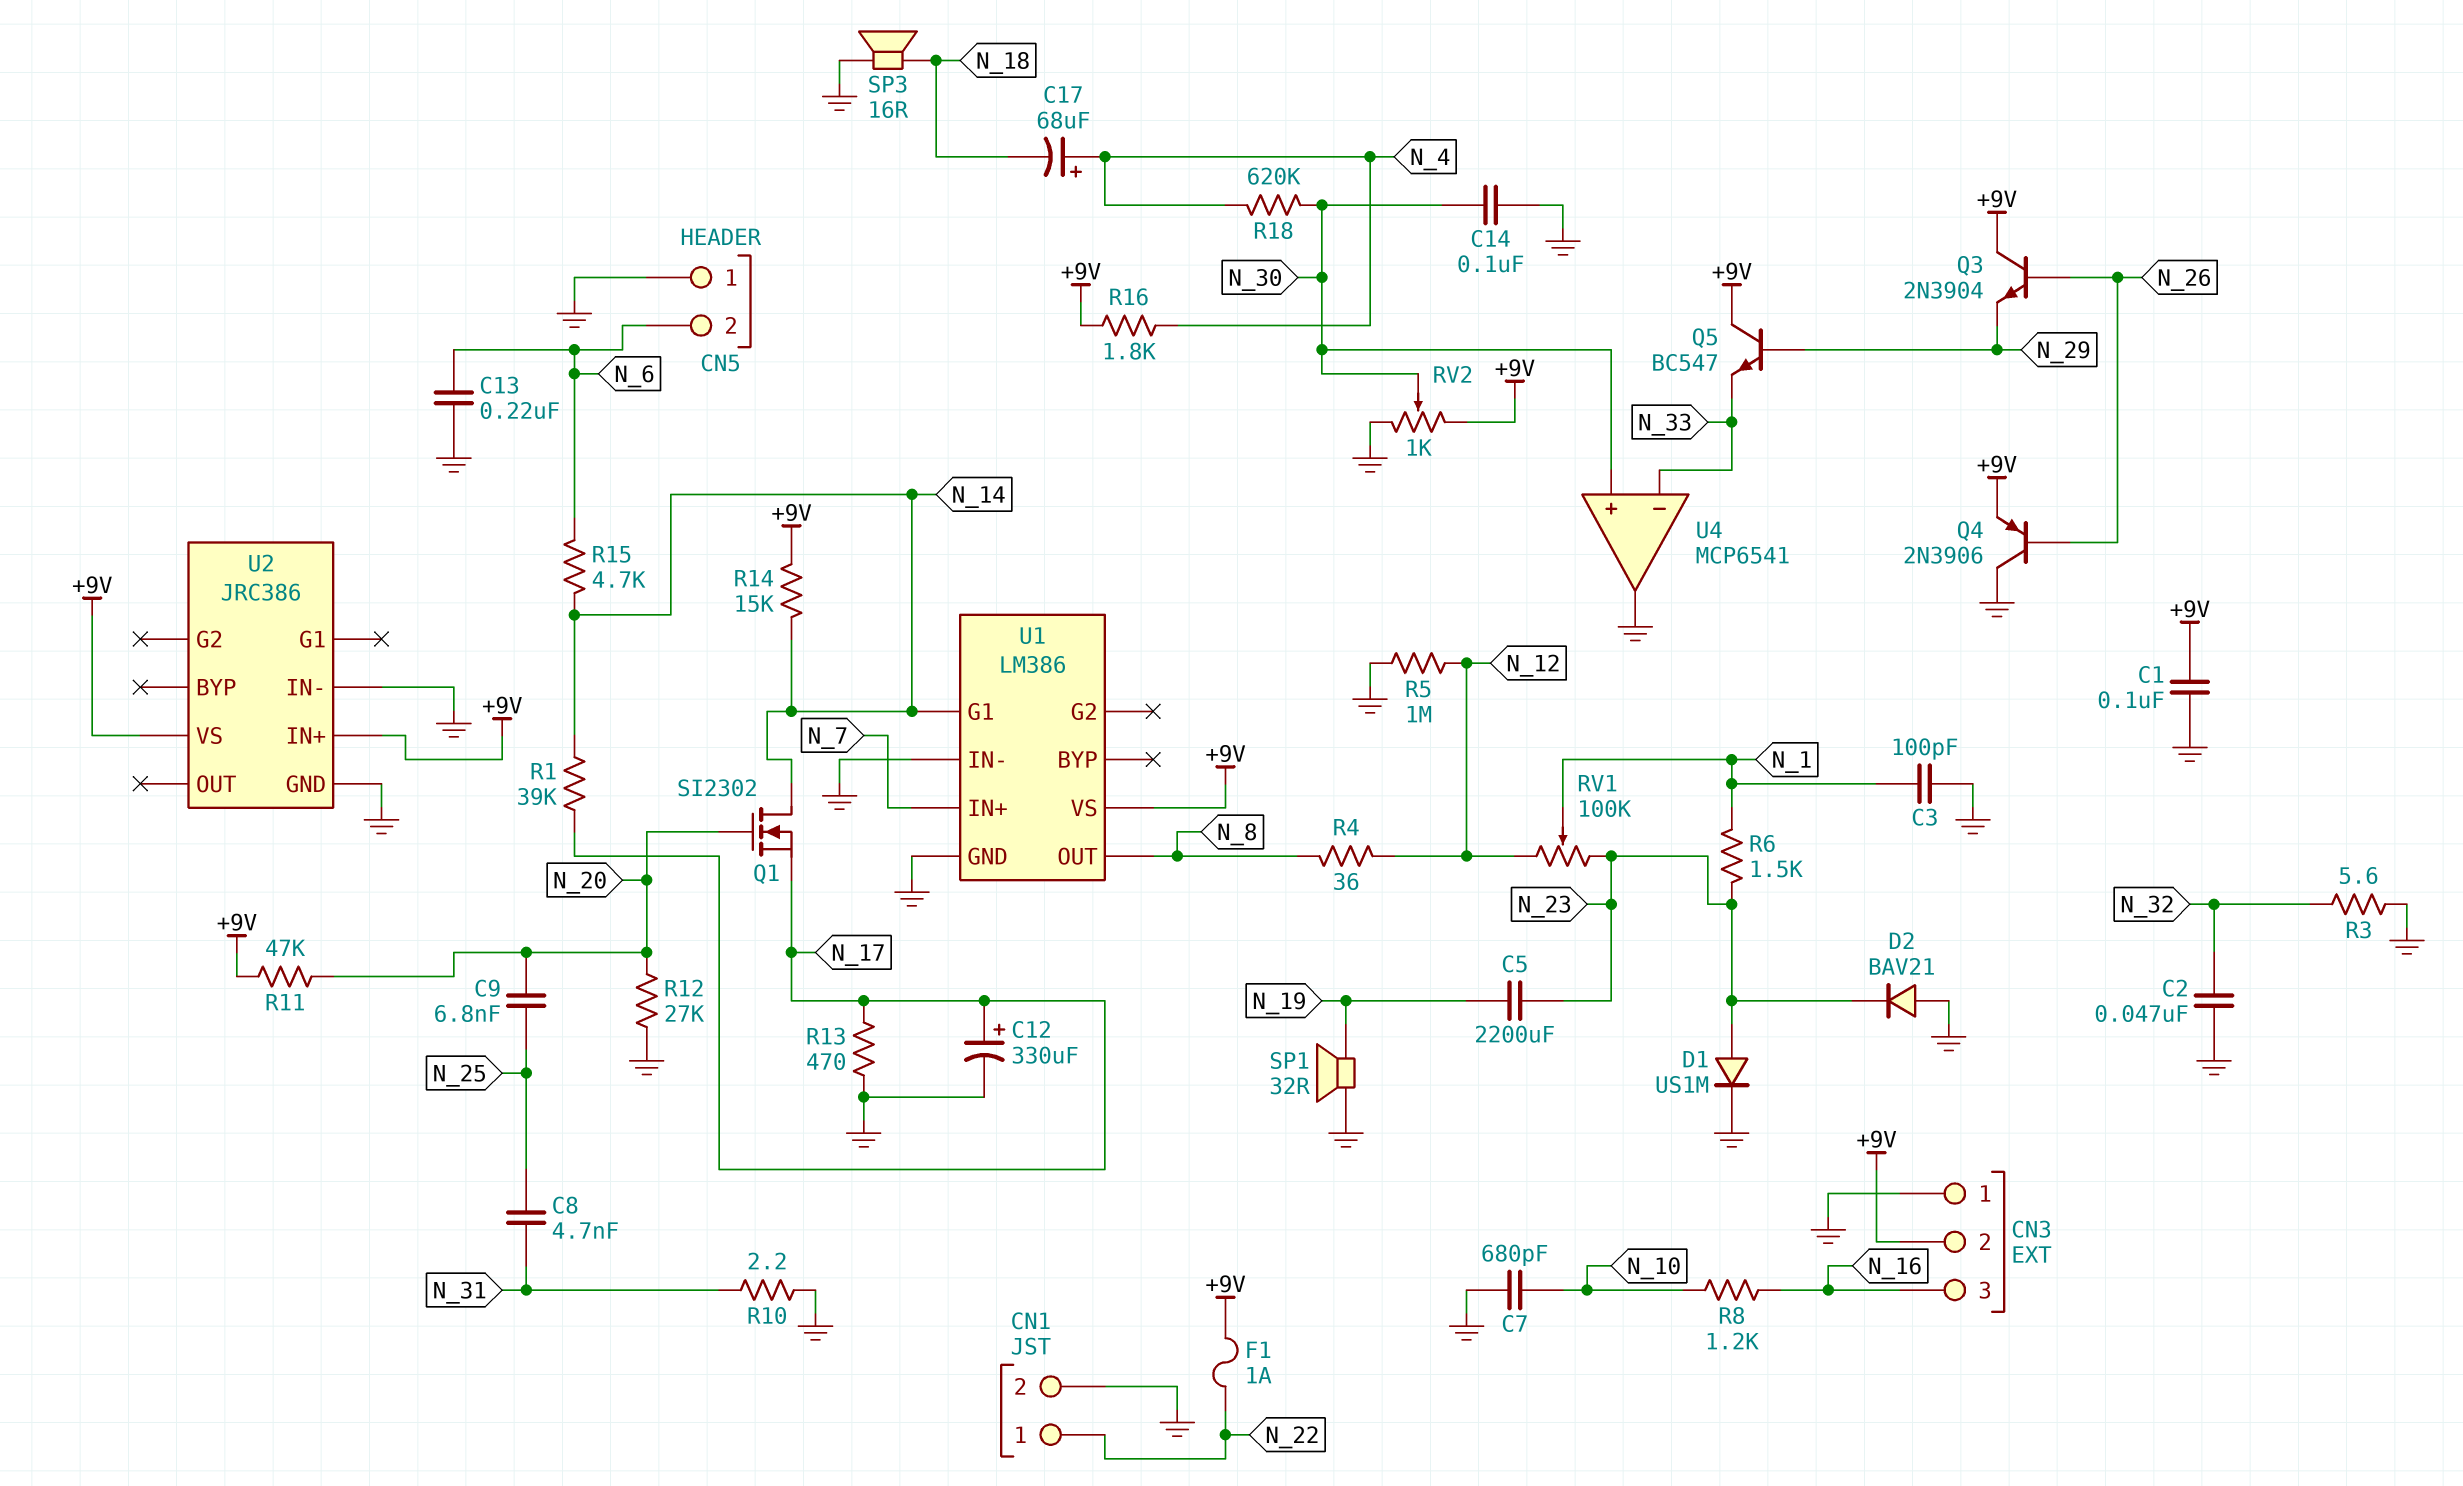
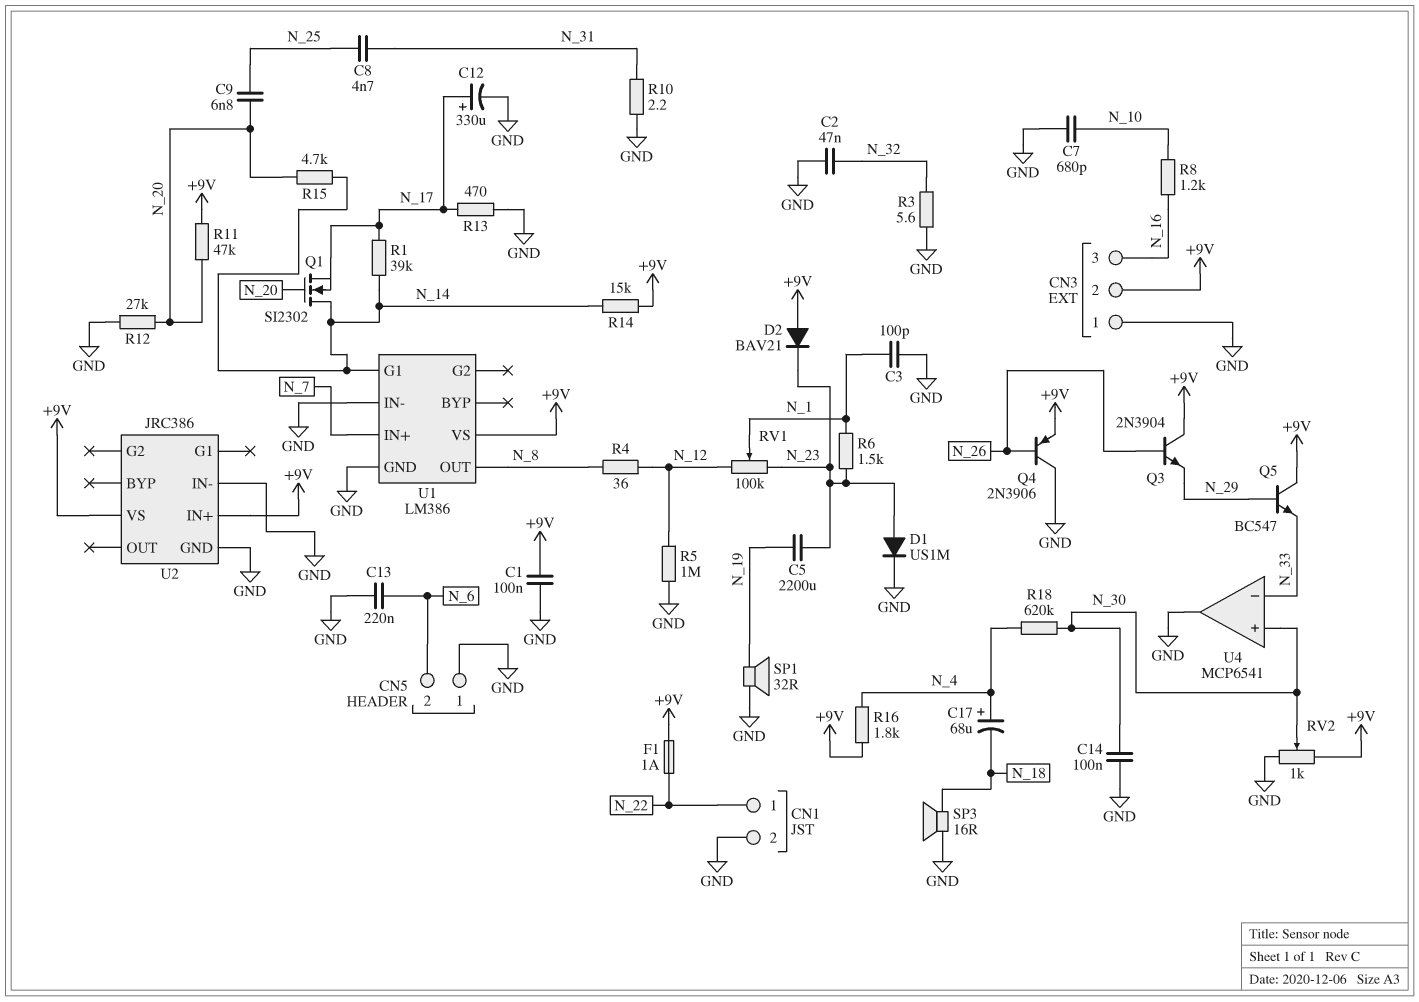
D2: diode BAV21 (A GND, K N_23) -> diode BAV21 (A +9V, K N_23)
R15: 4.7k (N_6, N_14) -> 4.7k (N_14, N_20)

